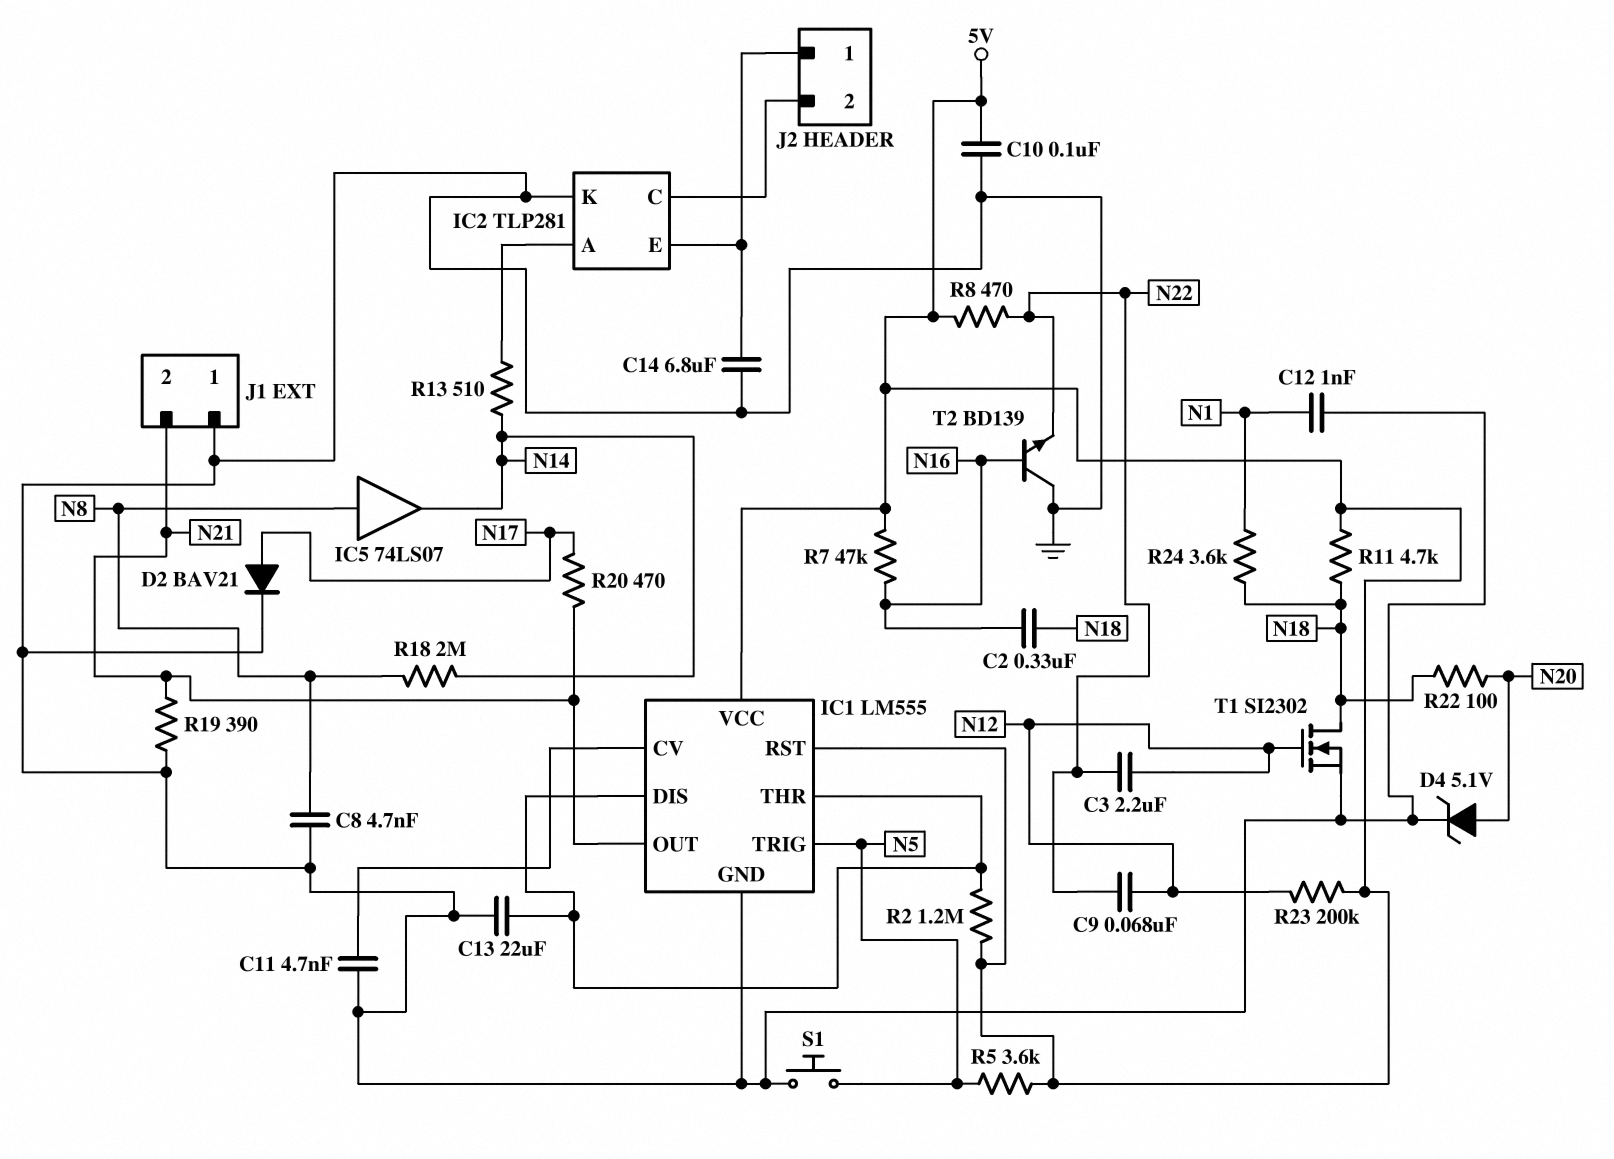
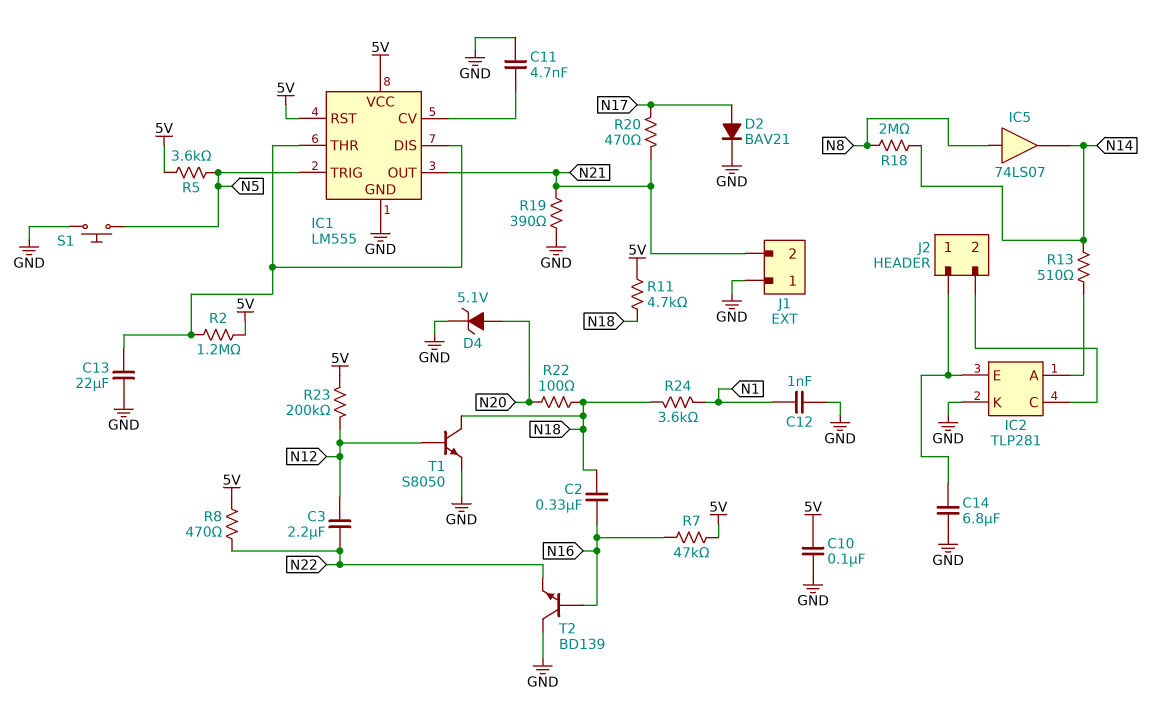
C8: 4.7nF (GND, N8) -> none
C9: 68nF (N12, N22) -> none
T1: NMOS SI2302 (G N12, D N18, S GND) -> NPN S8050 (B N12, C N18, E GND)

